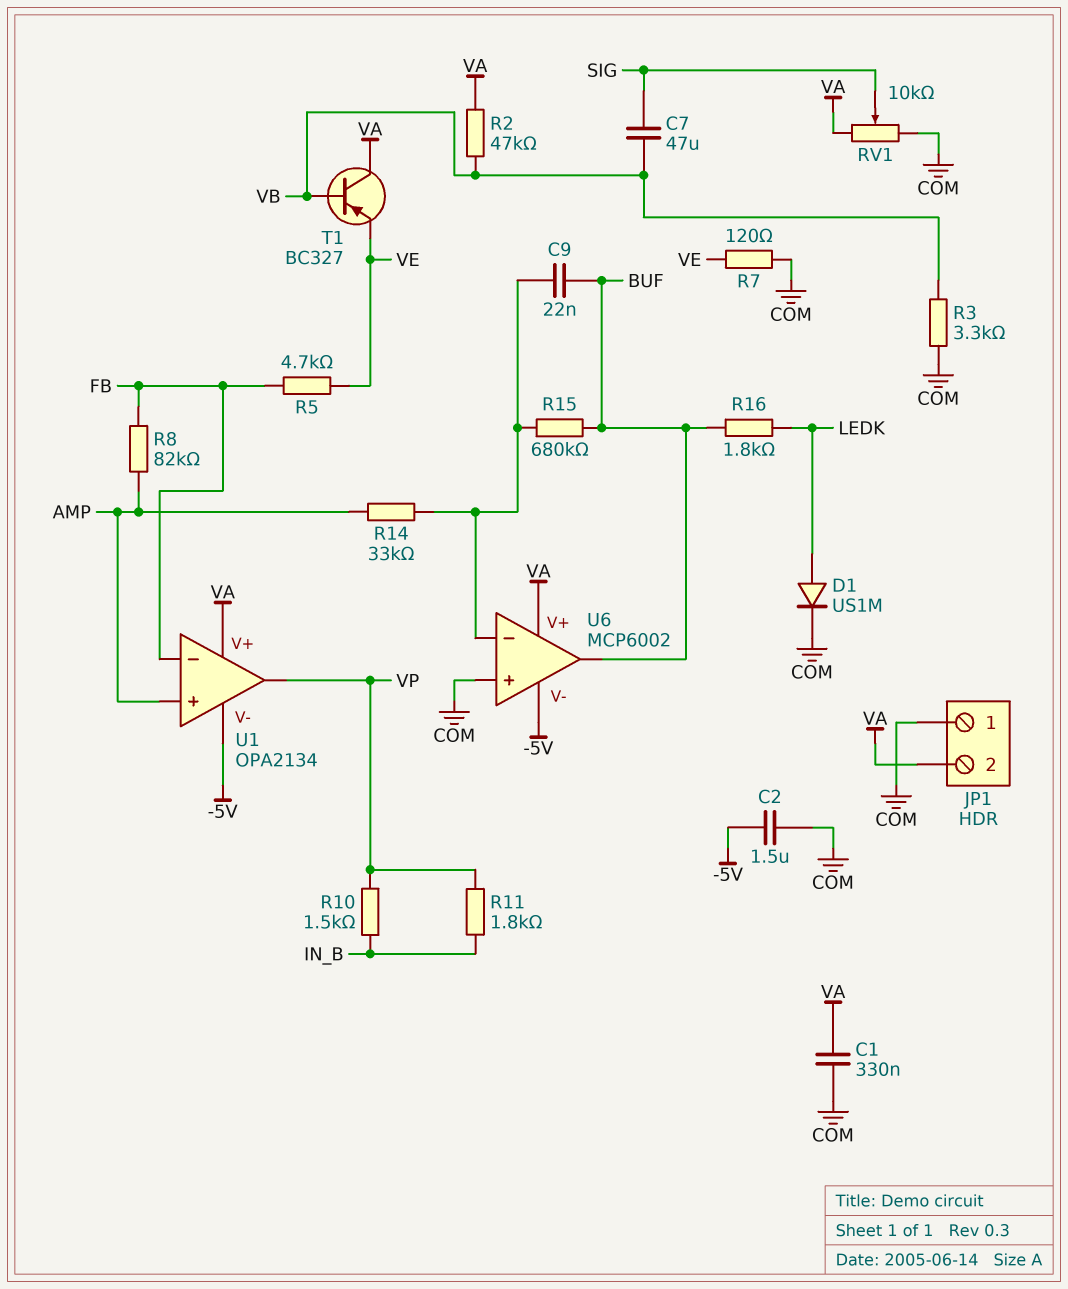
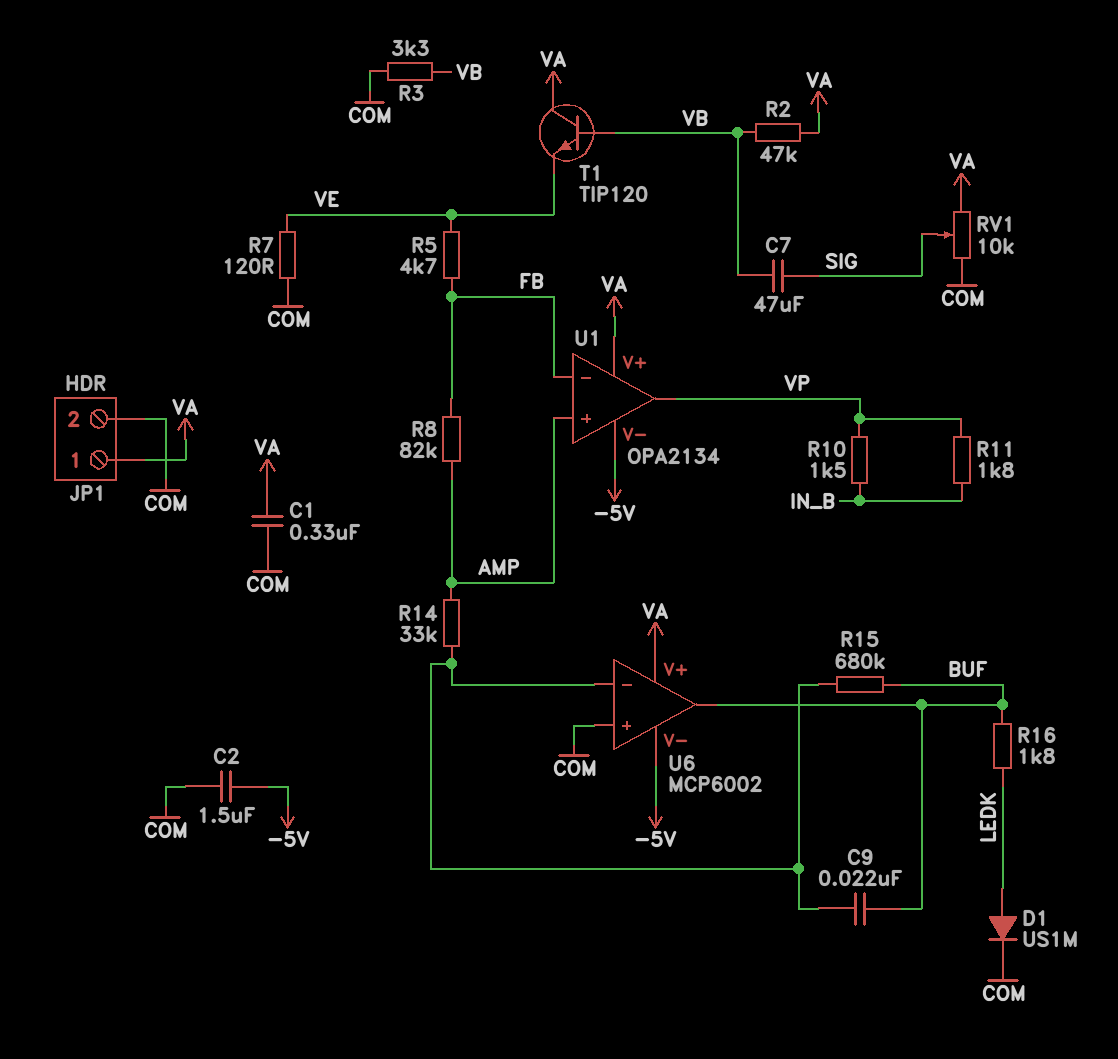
JP1 pin 1: COM -> VA
JP1 pin 2: VA -> COM
T1: PNP BC327 (B VB, C VA, E VE) -> NPN TIP120 (B VB, C VA, E VE)

